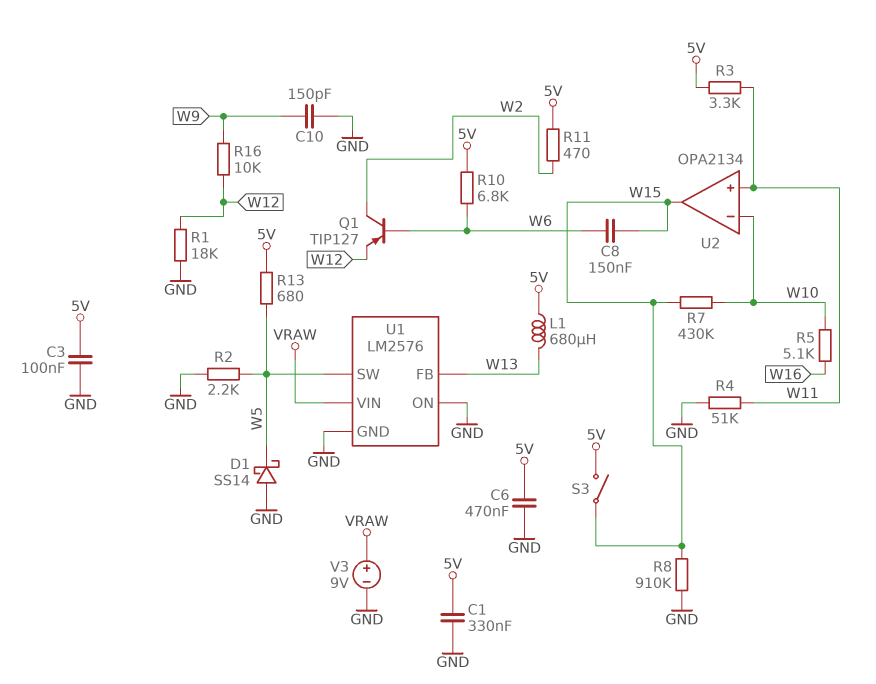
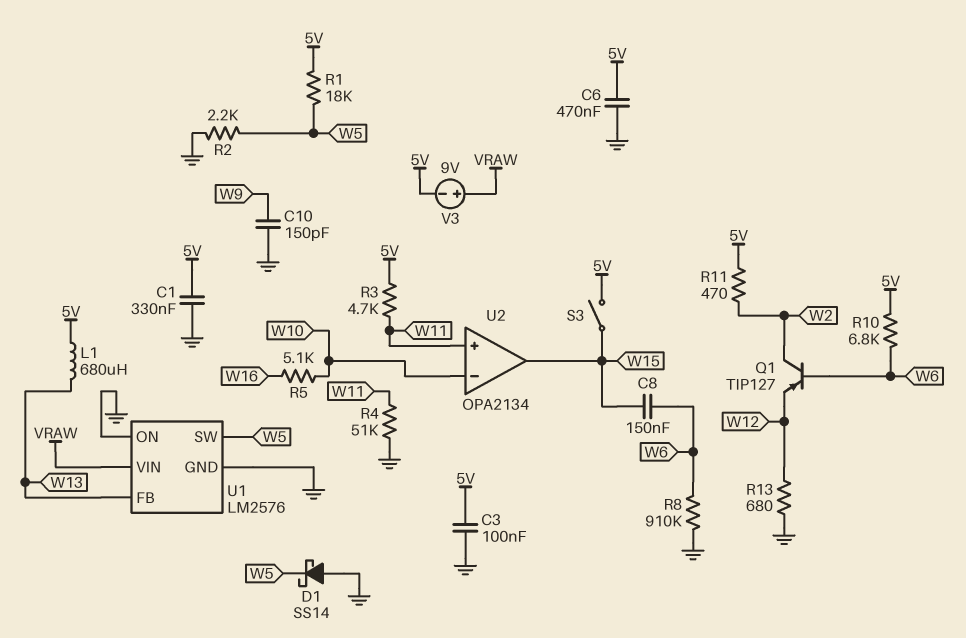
R1: 18k (GND, W12) -> 18k (5V, W5)
R3: 3.3k (5V, W11) -> 4.7k (5V, W11)
R7: 430k (W10, W15) -> none
R8: 910k (GND, W15) -> 910k (GND, W6)
R13: 680 (5V, W5) -> 680 (GND, W12)
R16: 10k (W9, W12) -> none
V3: 9V (plus VRAW, minus GND) -> 9V (plus VRAW, minus 5V)

